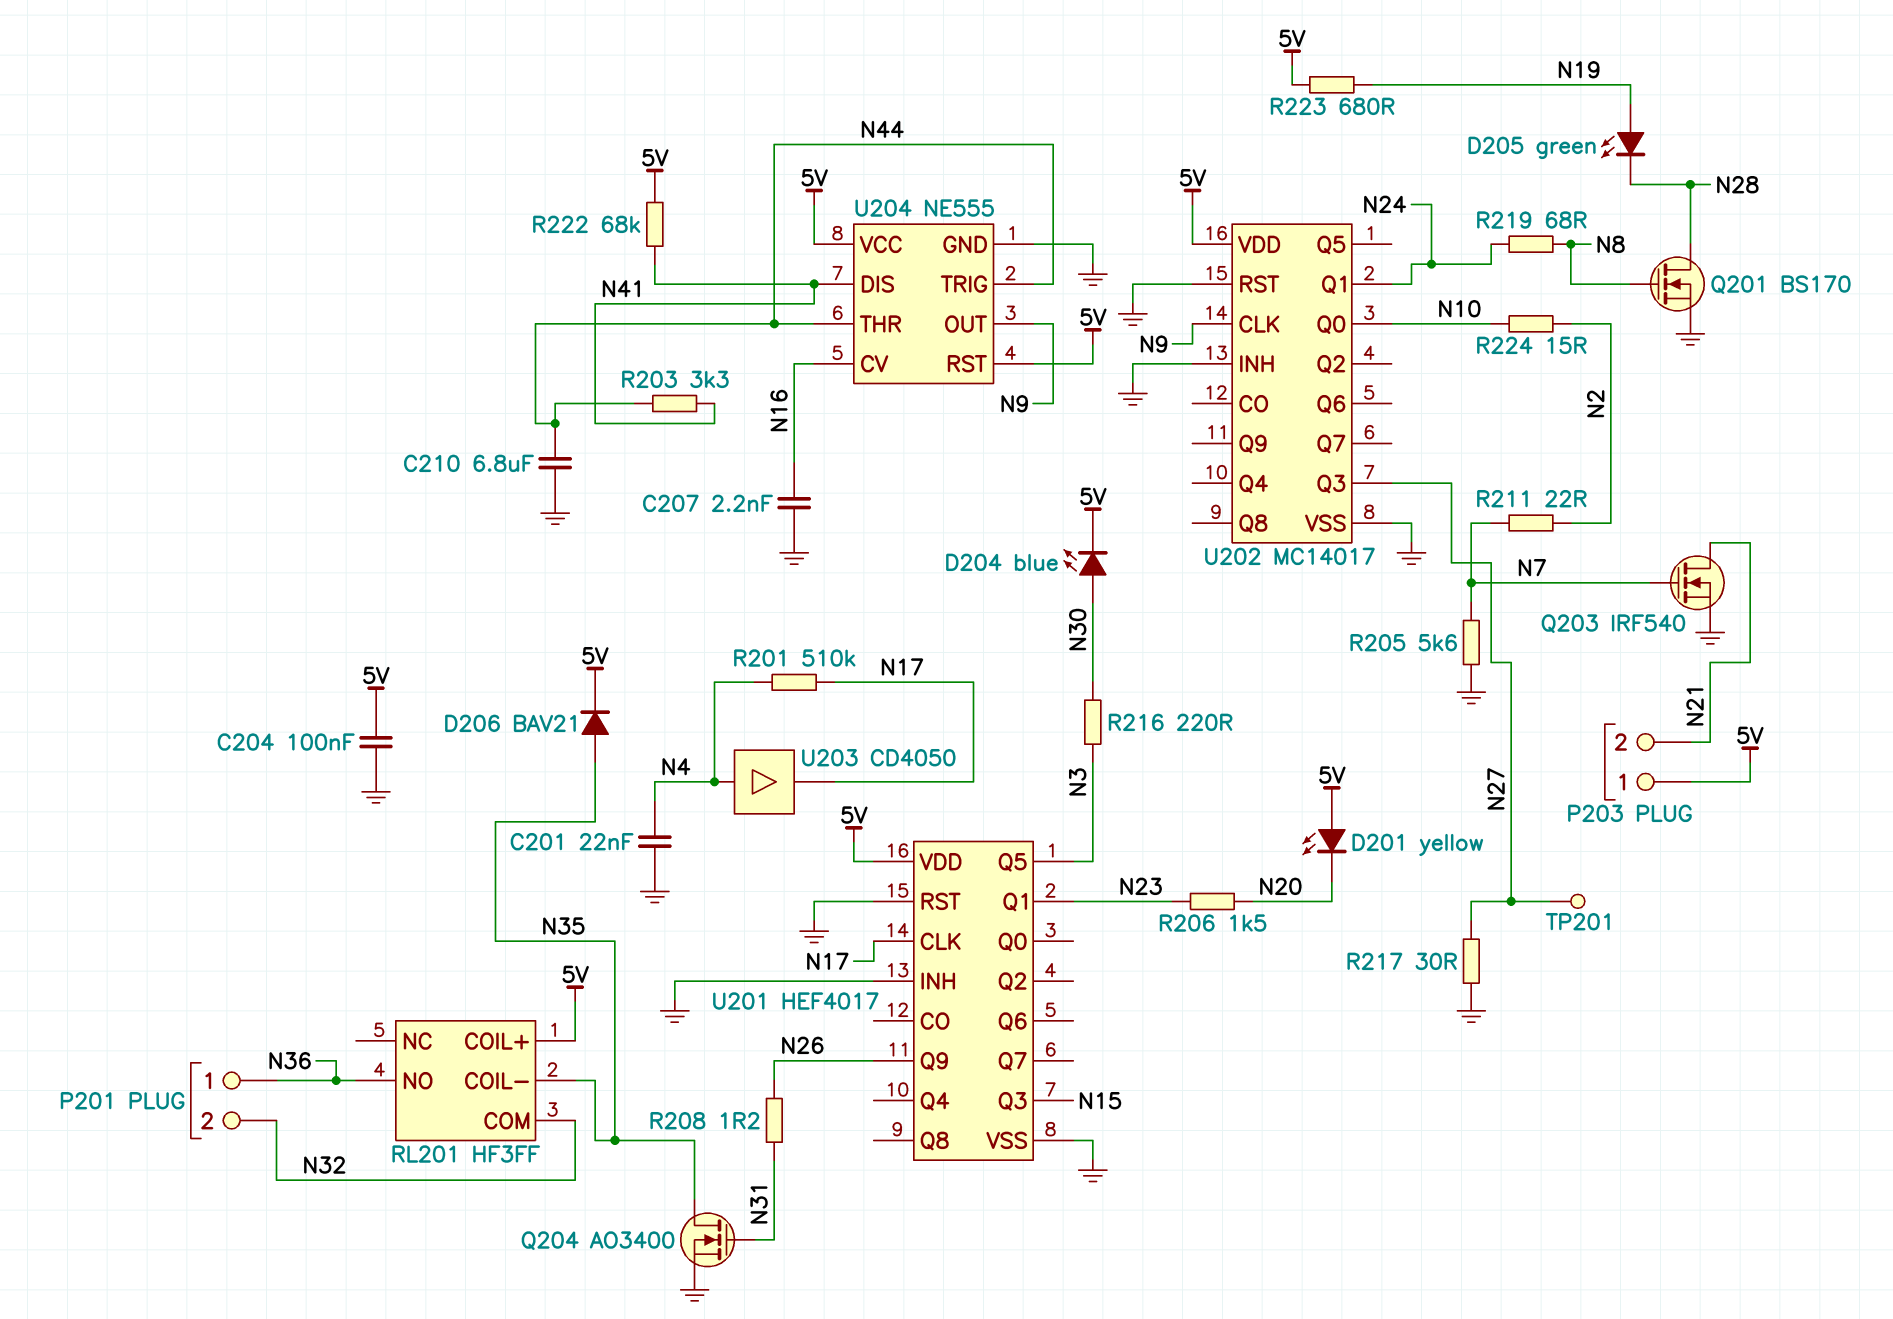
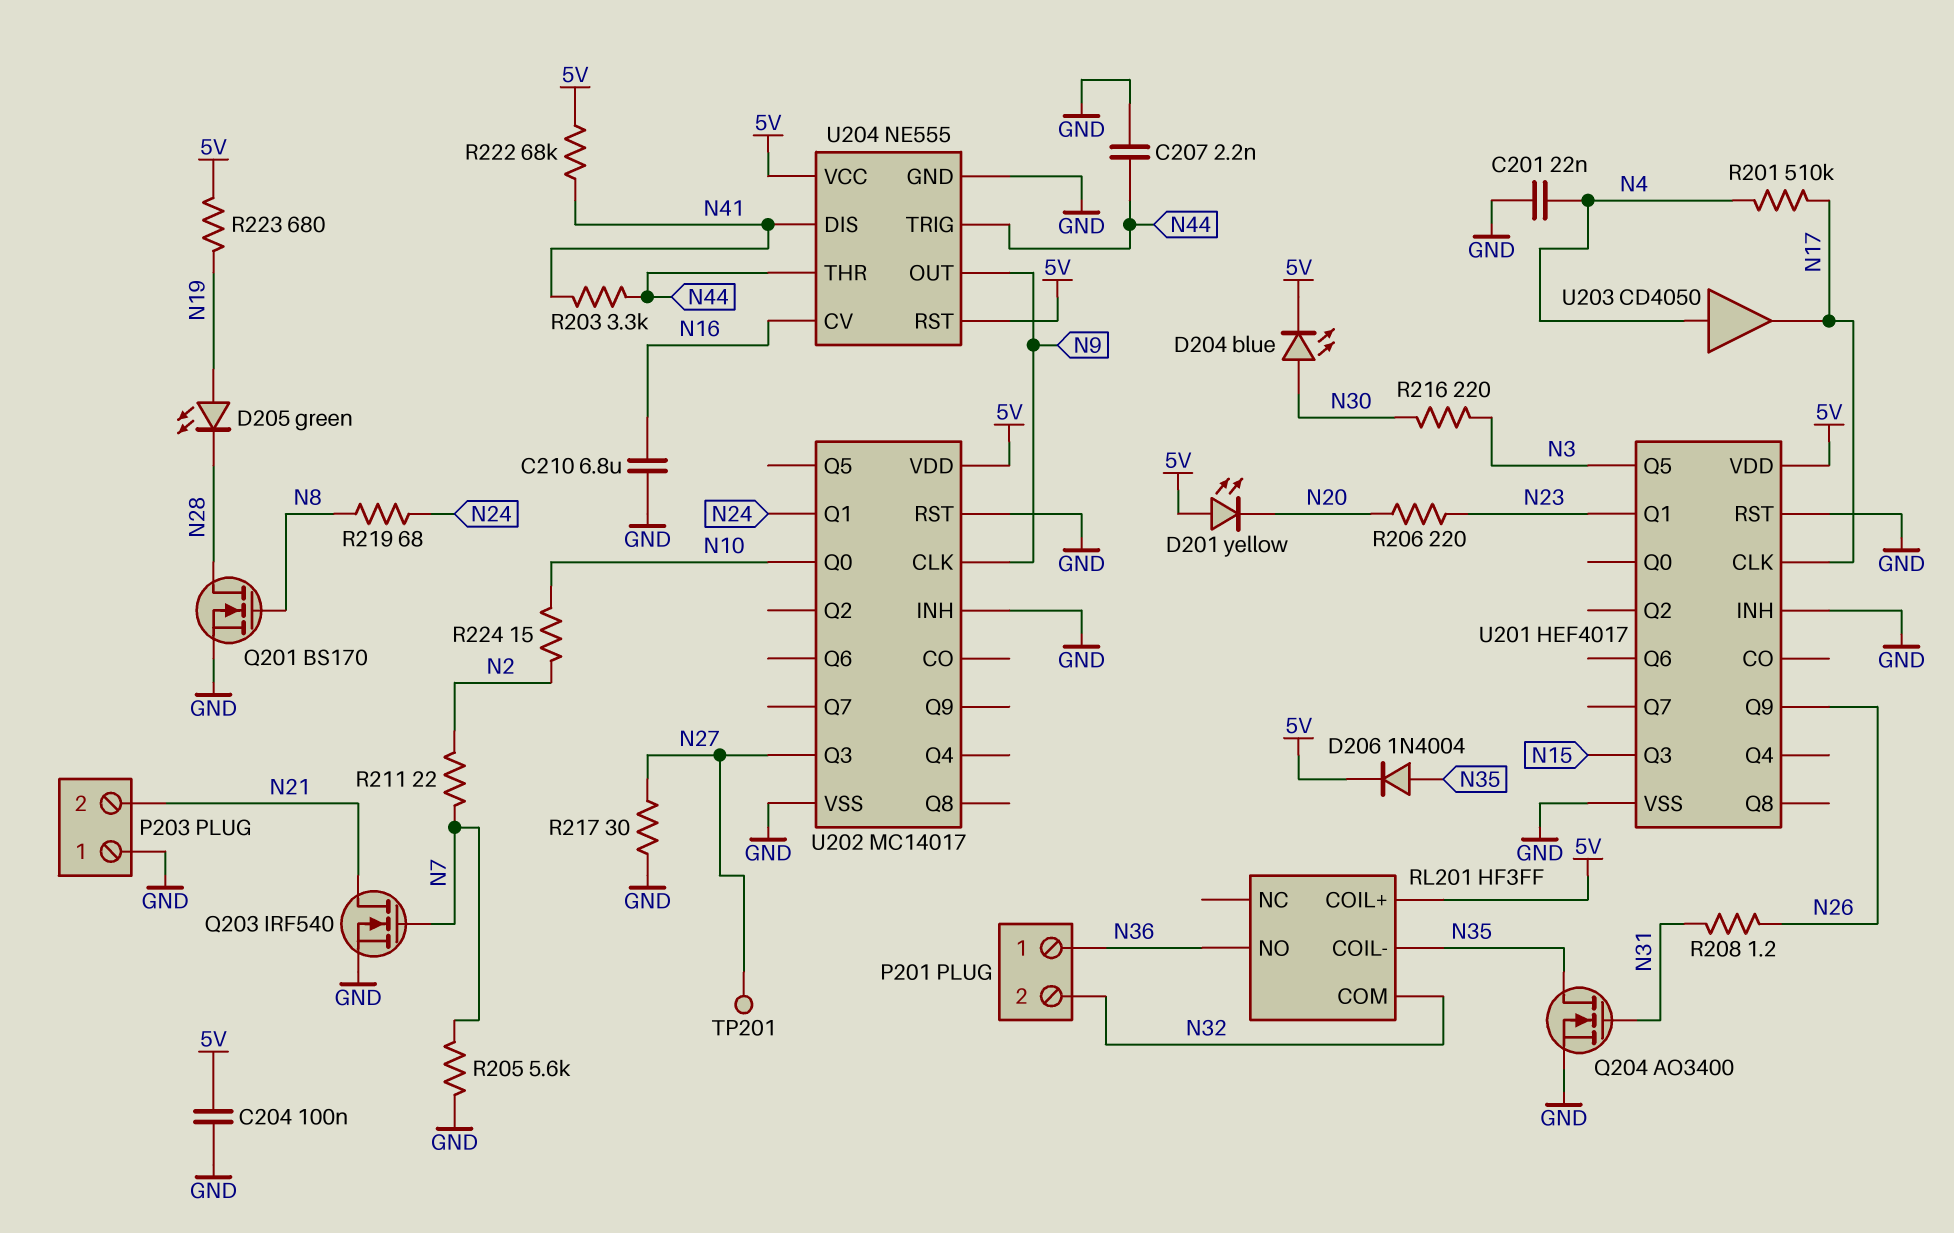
C207: 2.2nF (GND, N16) -> 2.2nF (GND, N44)
C210: 6.8uF (GND, N44) -> 6.8uF (GND, N16)
D206: diode BAV21 (A N35, K 5V) -> diode 1N4004 (A N35, K 5V)
P203 pin 1: 5V -> GND
R206: 1.5k (N20, N23) -> 220 (N20, N23)

